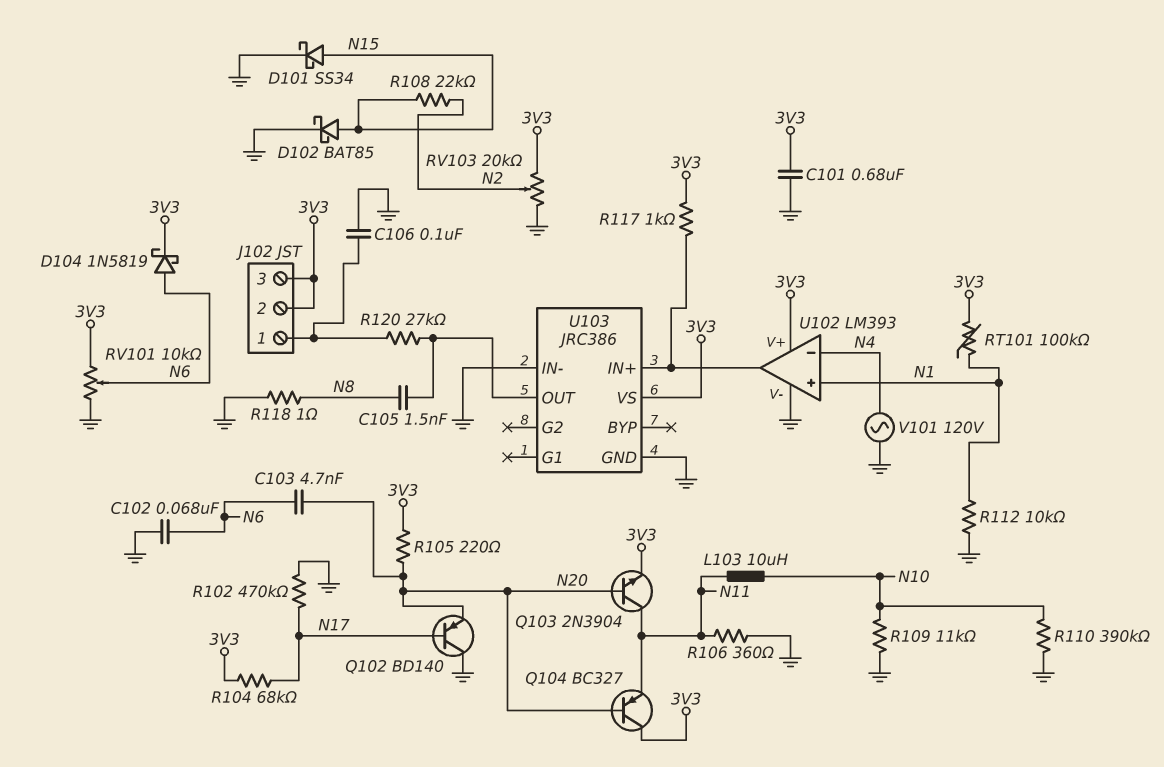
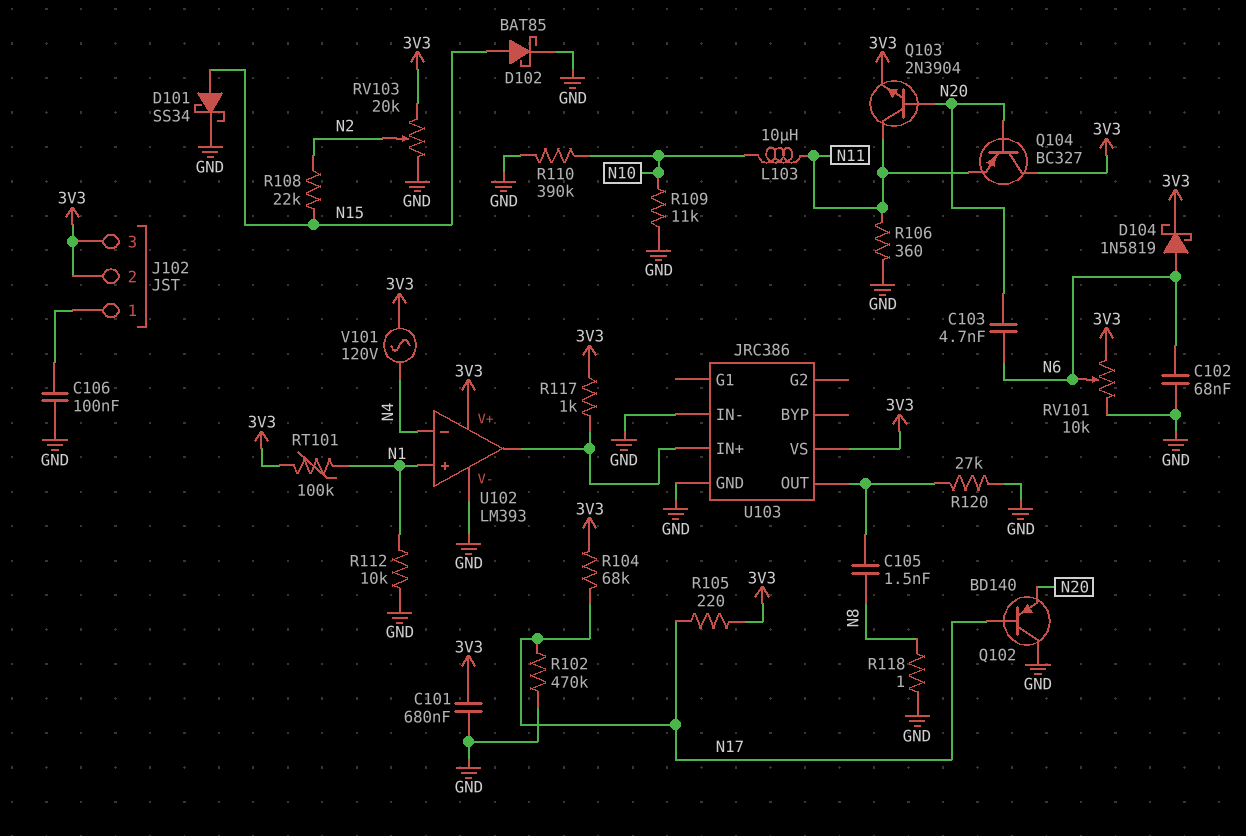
R105: 220 (3V3, N20) -> 220 (3V3, N17)
R120: 27k (J102/1, U103/OUT) -> 27k (GND, U103/OUT)
V101: AC 120V (GND, N4) -> AC 120V (3V3, N4)

